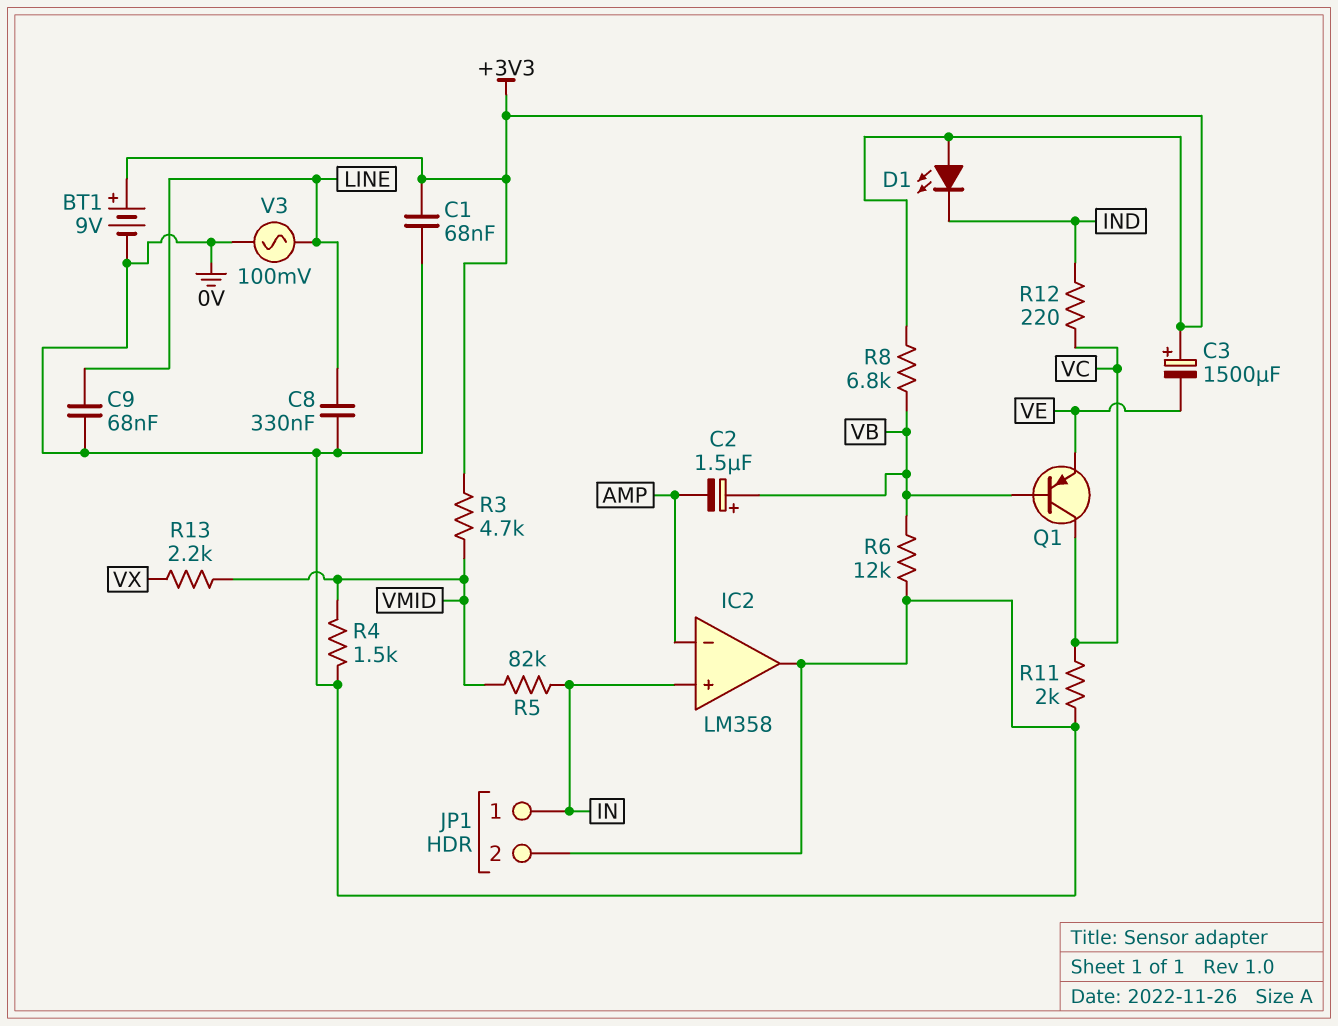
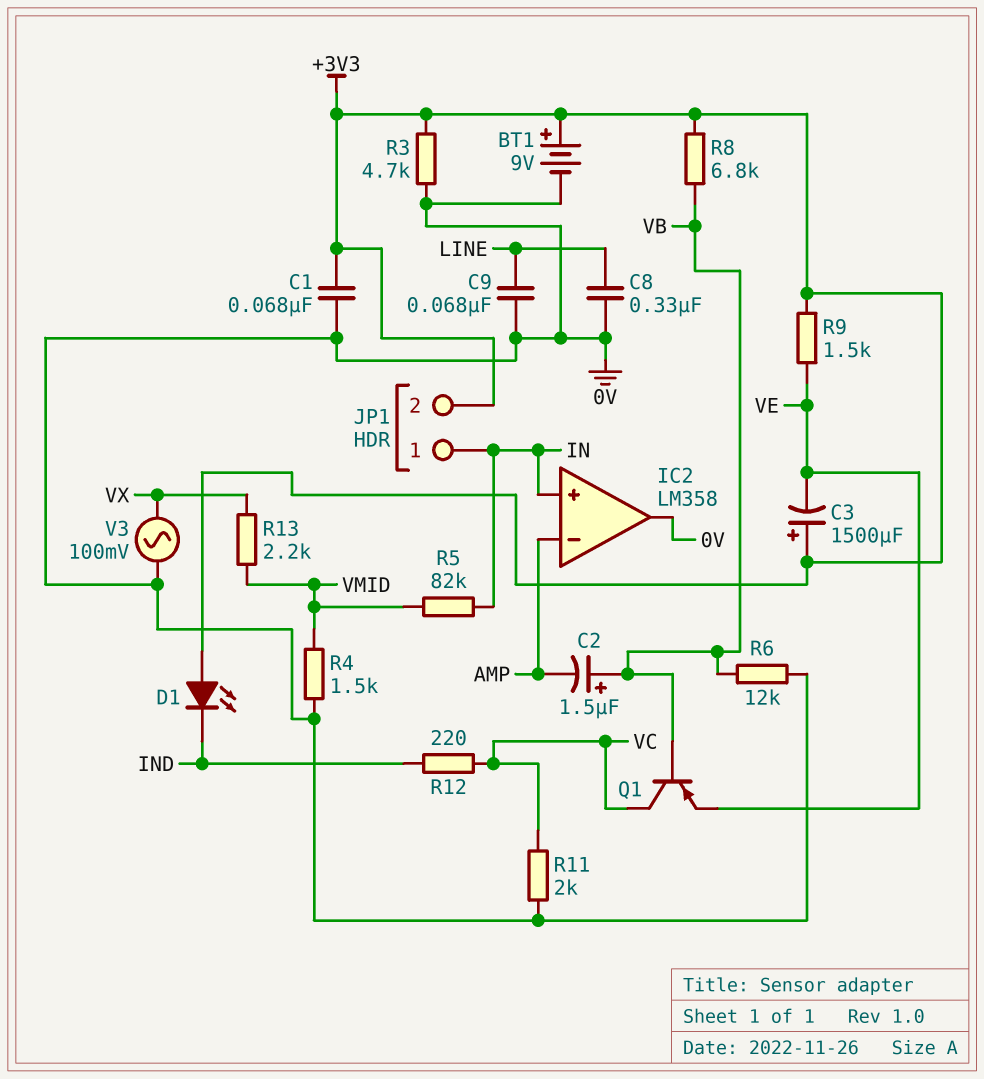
JP1 pin 2: 0V -> +3V3
R3: 4.7k (+3V3, VMID) -> 4.7k (+3V3, 0V)
R9: none -> 1.5k (+3V3, VE)
V3: AC 100mV (0V, LINE) -> AC 100mV (0V, VX)

